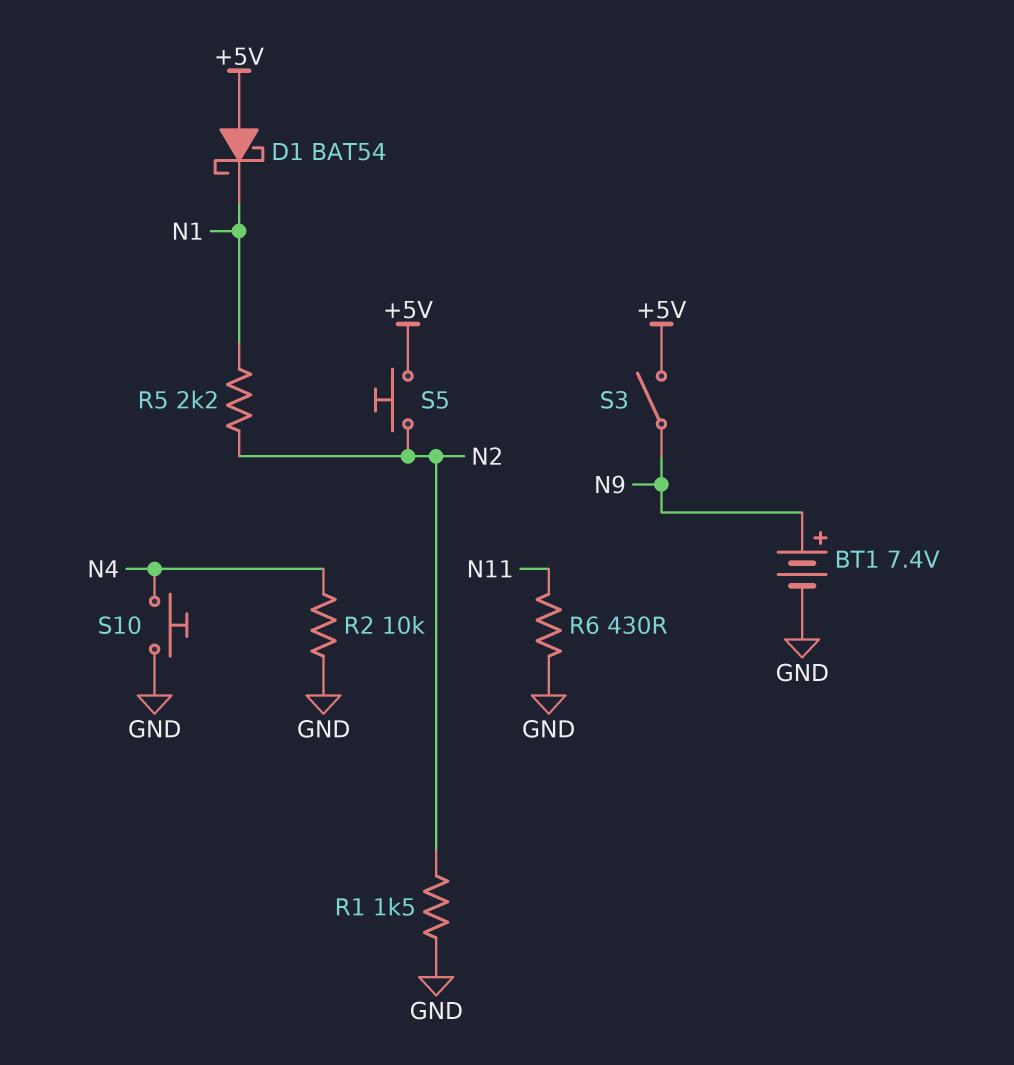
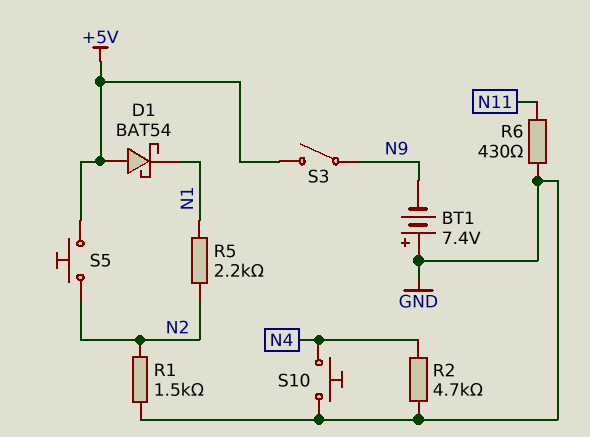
BT1: 7.4V (plus N9, minus GND) -> 7.4V (plus GND, minus N9)
R2: 10k (GND, N4) -> 4.7k (GND, N4)

